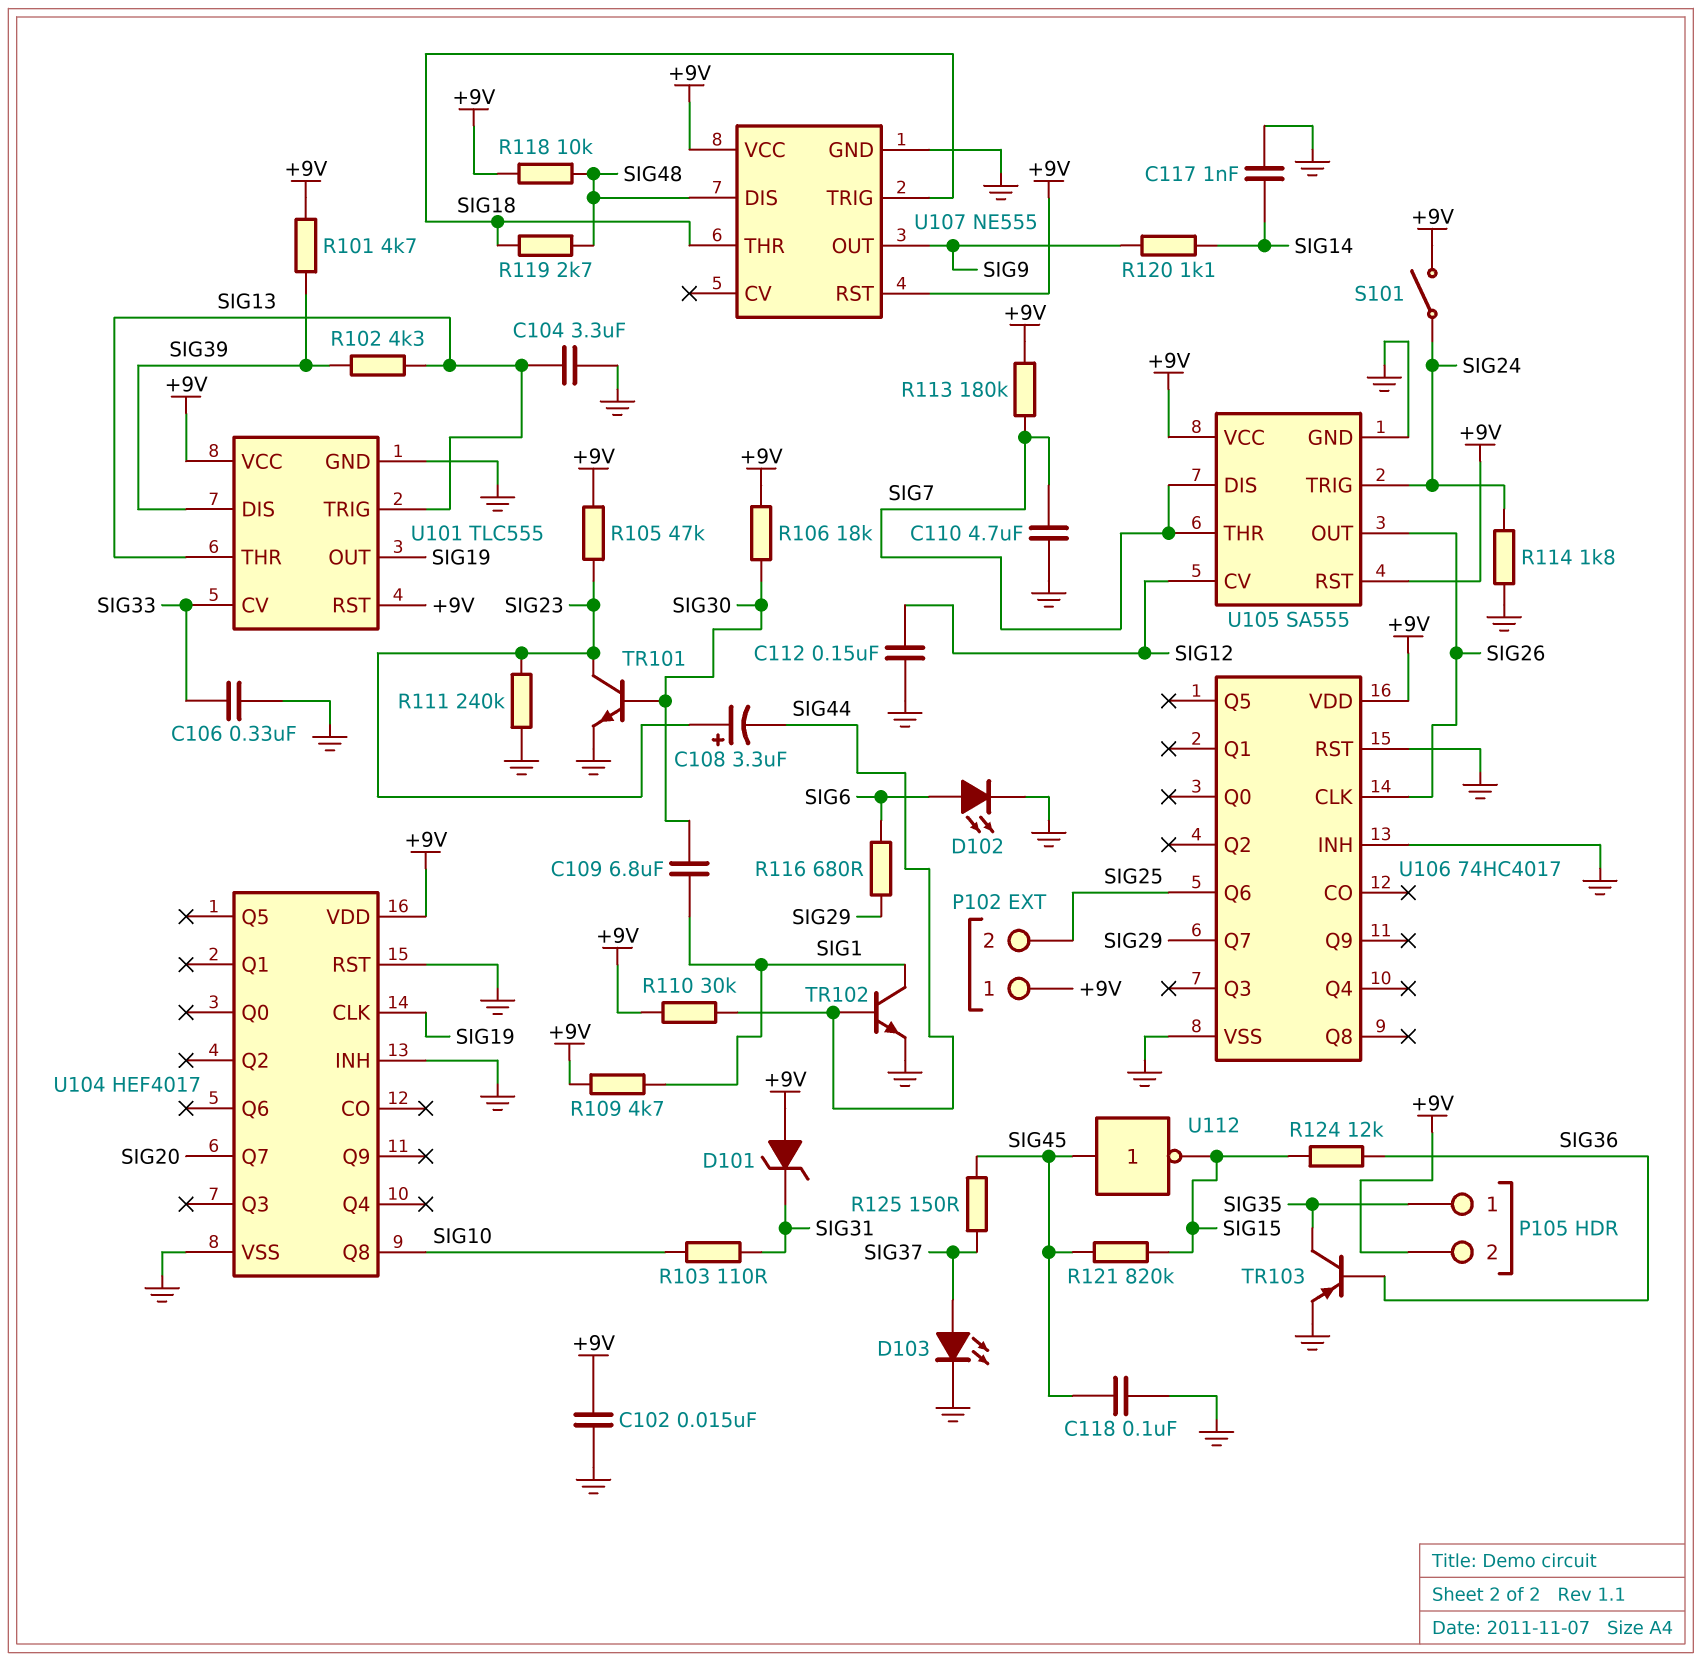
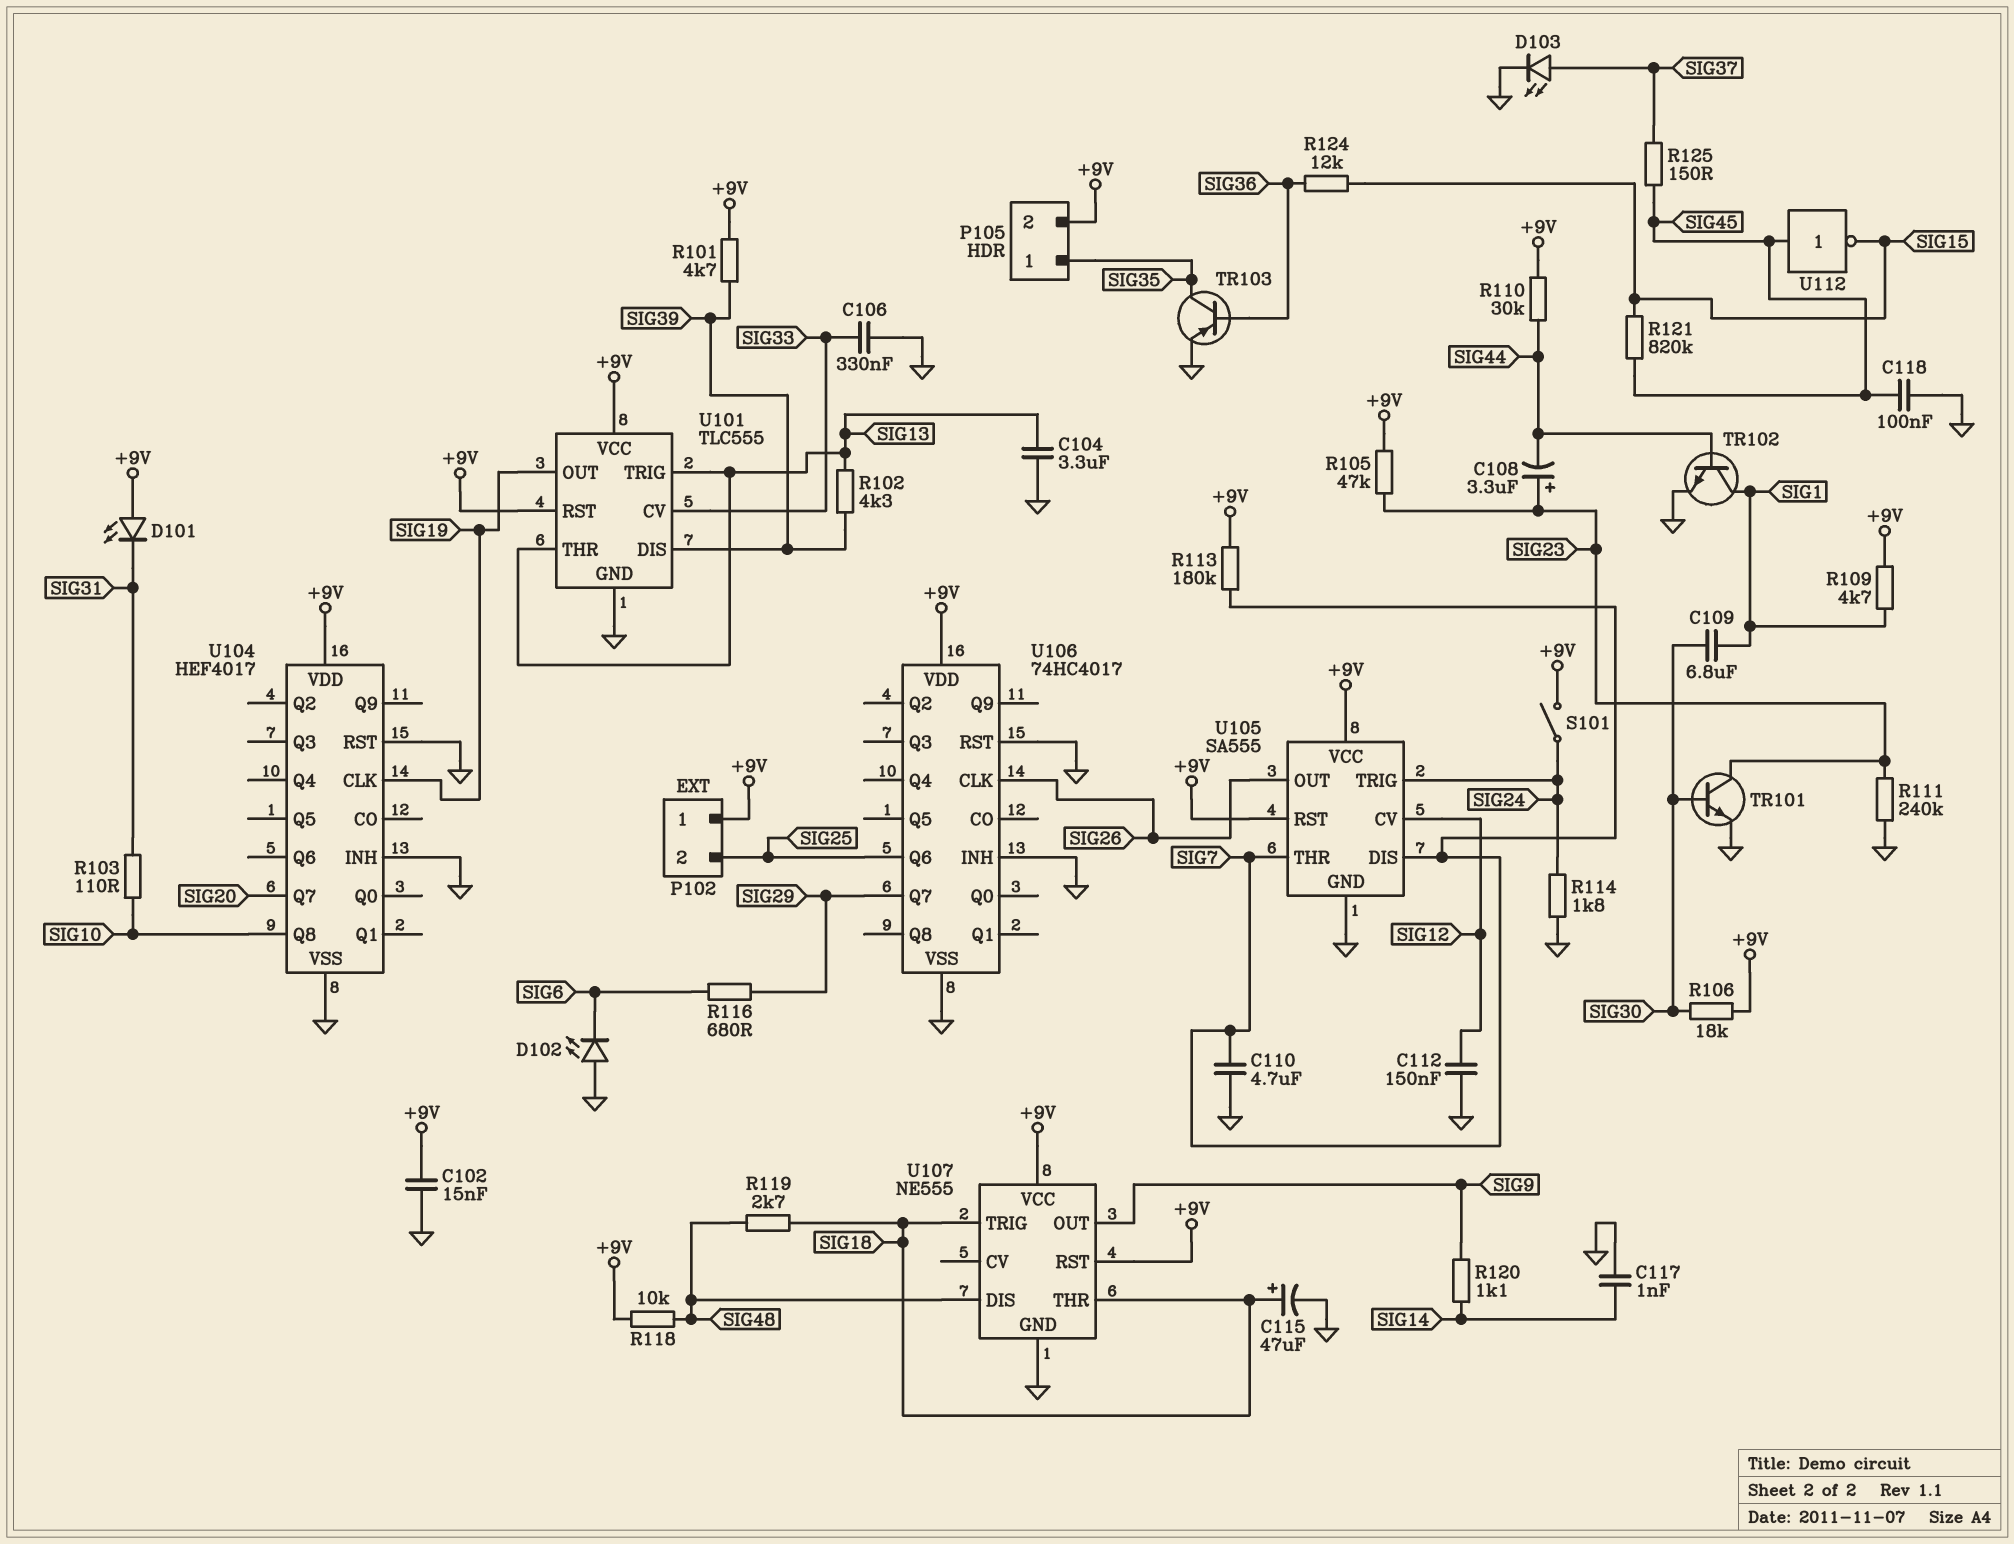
C115: none -> 47uF (plus SIG18, minus GND)
D101: zener (A +9V, K SIG31) -> LED (A +9V, K SIG31)
D102: LED (A SIG6, K GND) -> LED (A GND, K SIG6)

